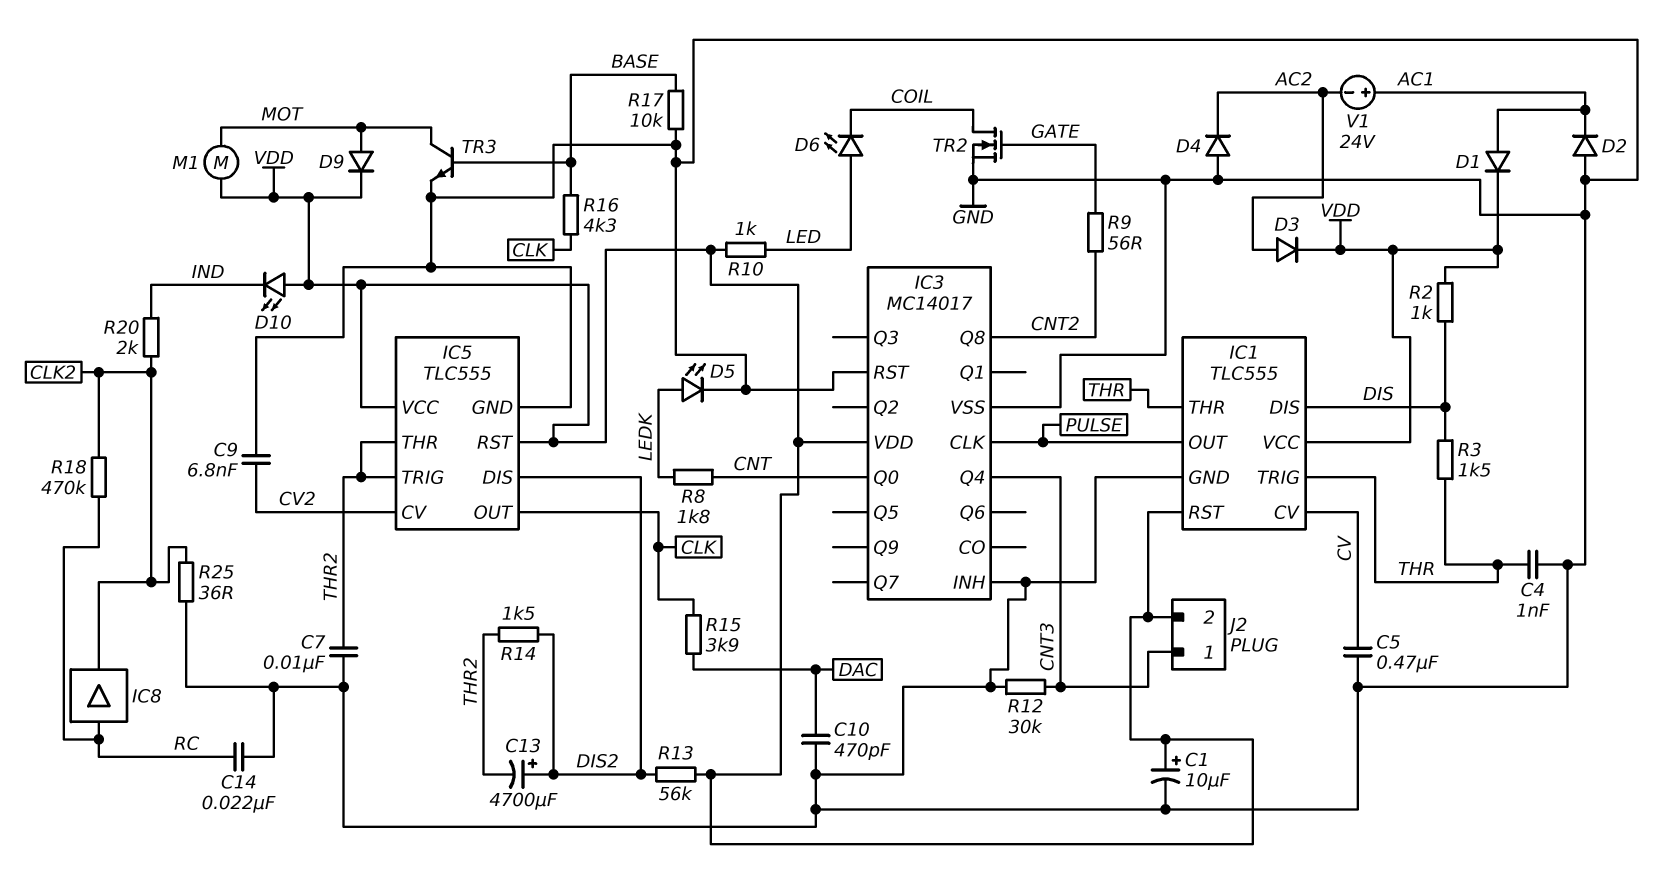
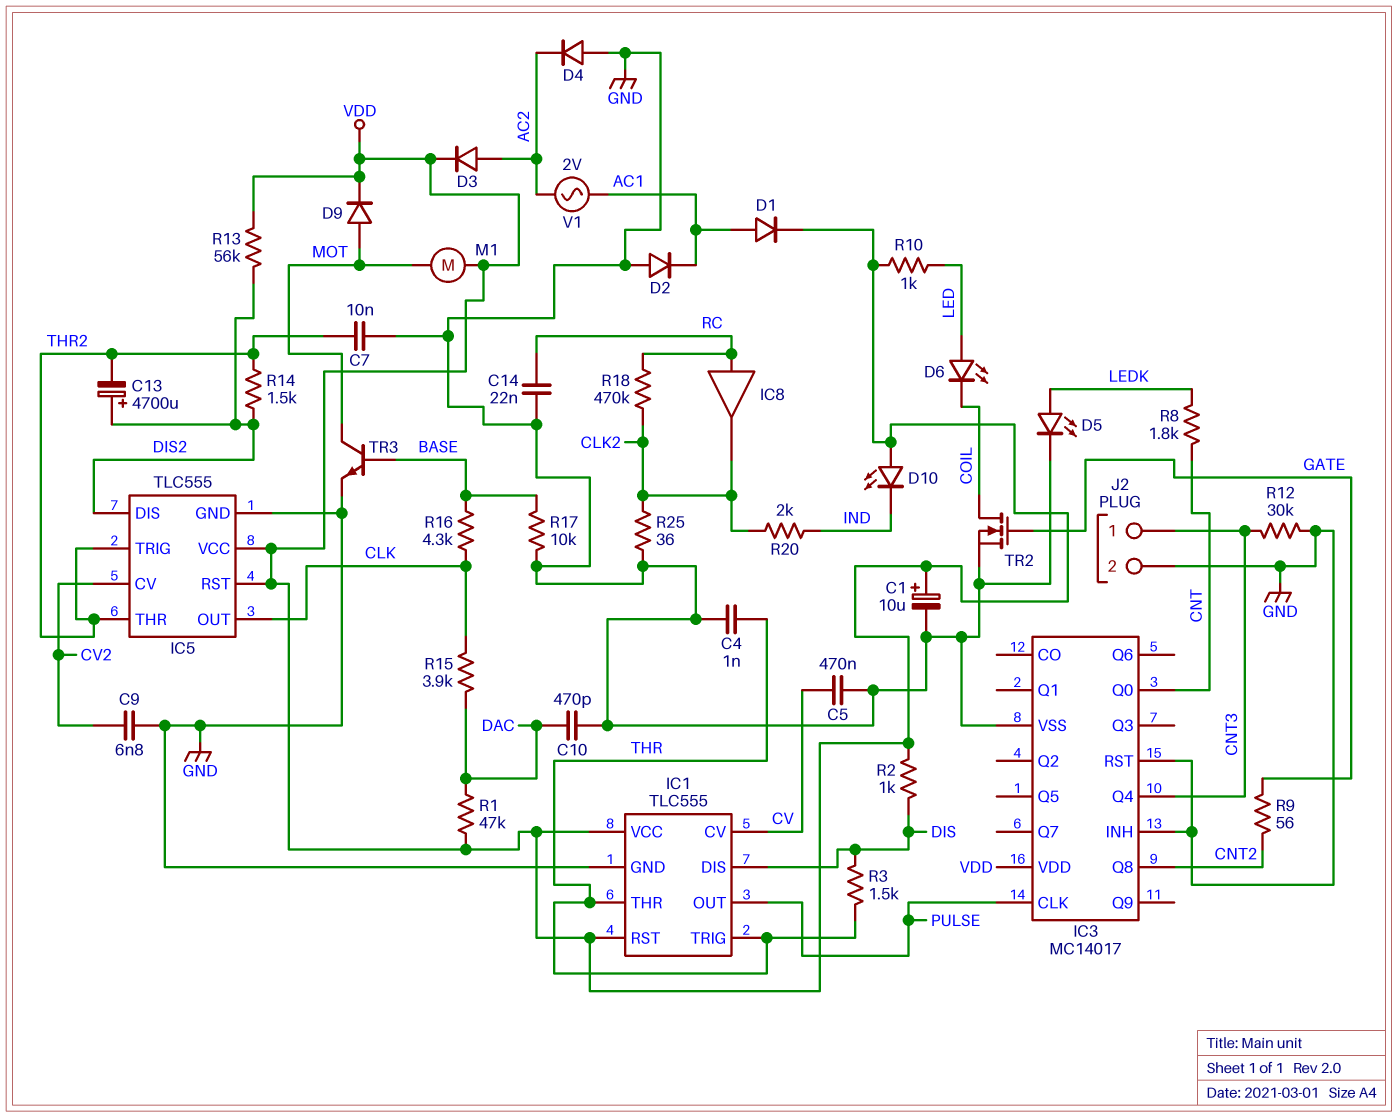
J2 pin 2: VDD -> GND
R1: none -> 47k (DAC, VDD)
V1: 24V (plus AC1, minus AC2) -> AC 2V (AC1, AC2)

